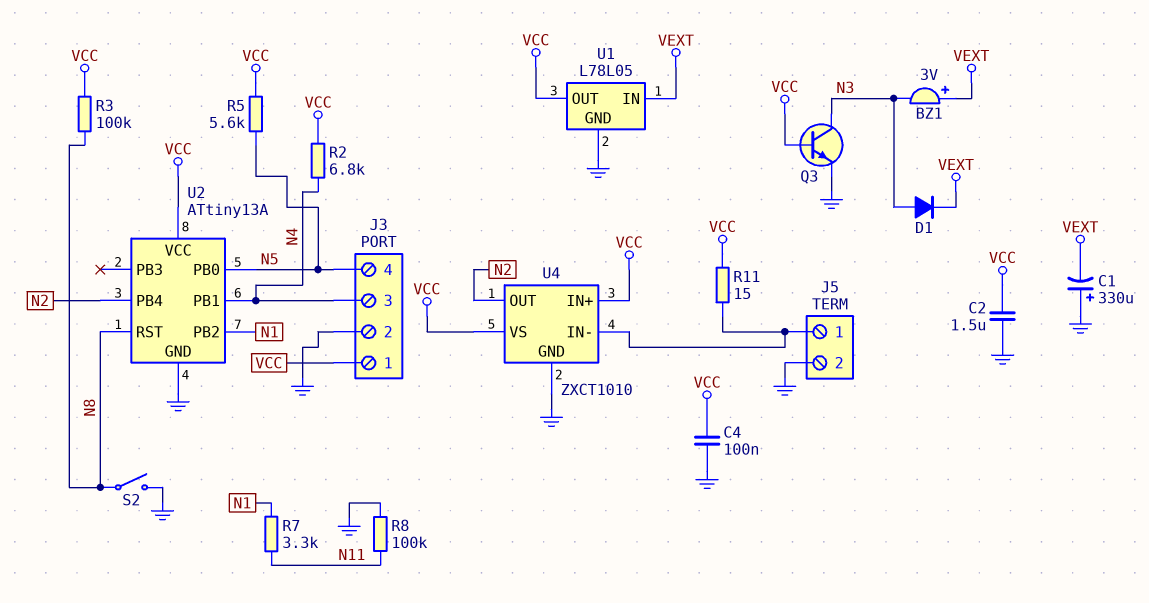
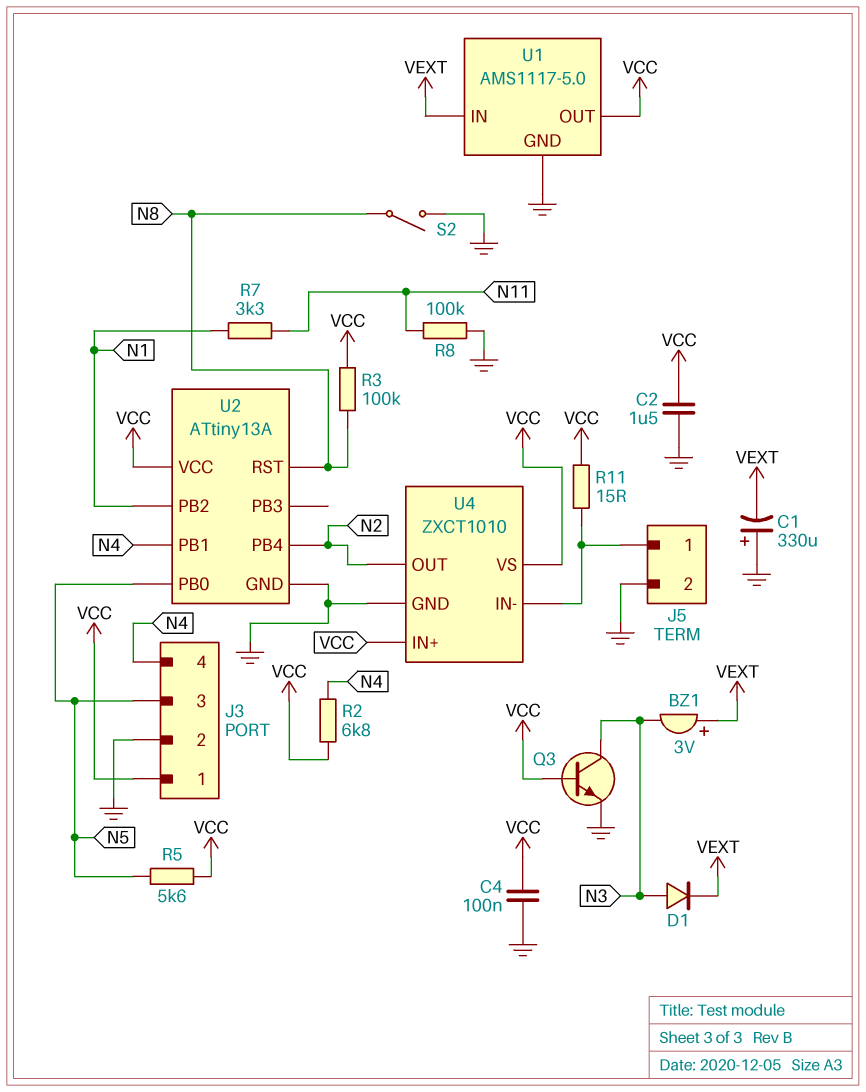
J3 pin 3: N4 -> N5
J3 pin 4: N5 -> N4
U1: L78L05 -> AMS1117-5.0

